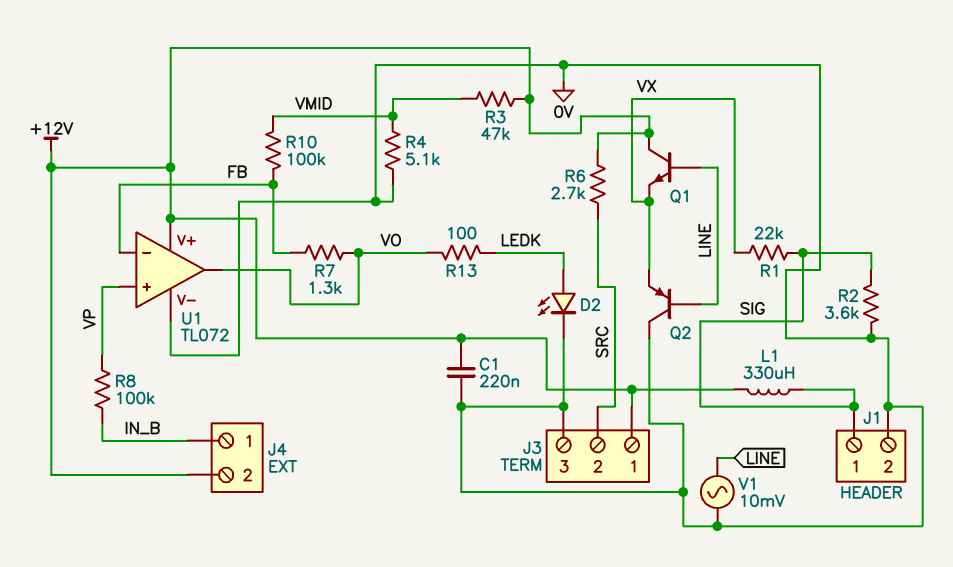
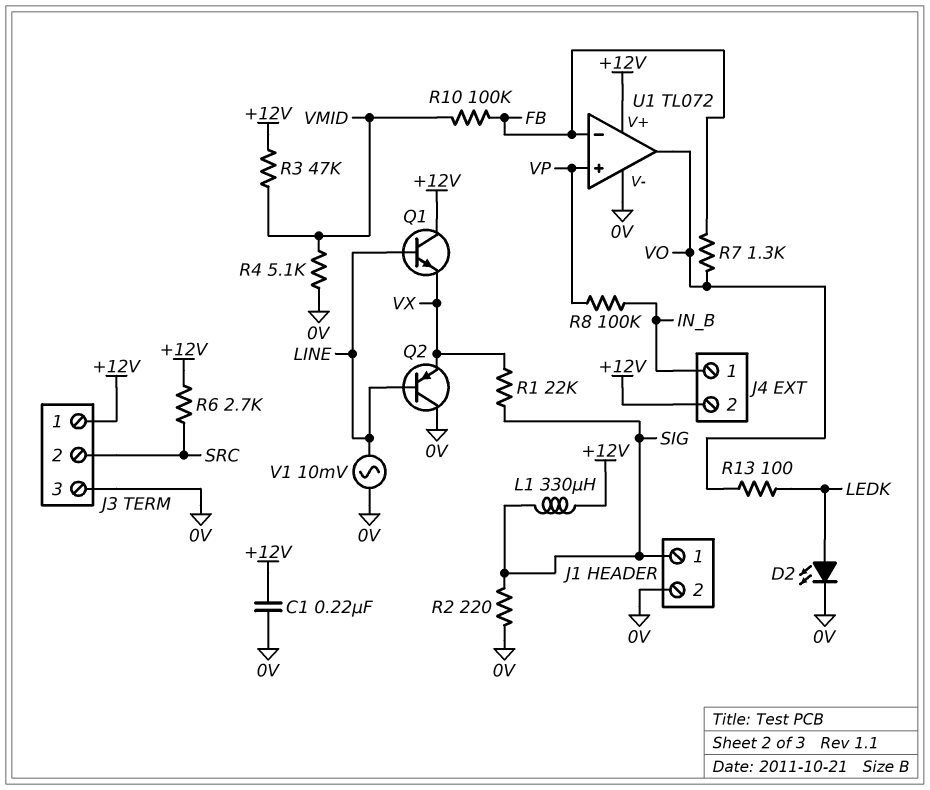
R2: 3.6k (0V, SIG) -> 220 (0V, SIG)

